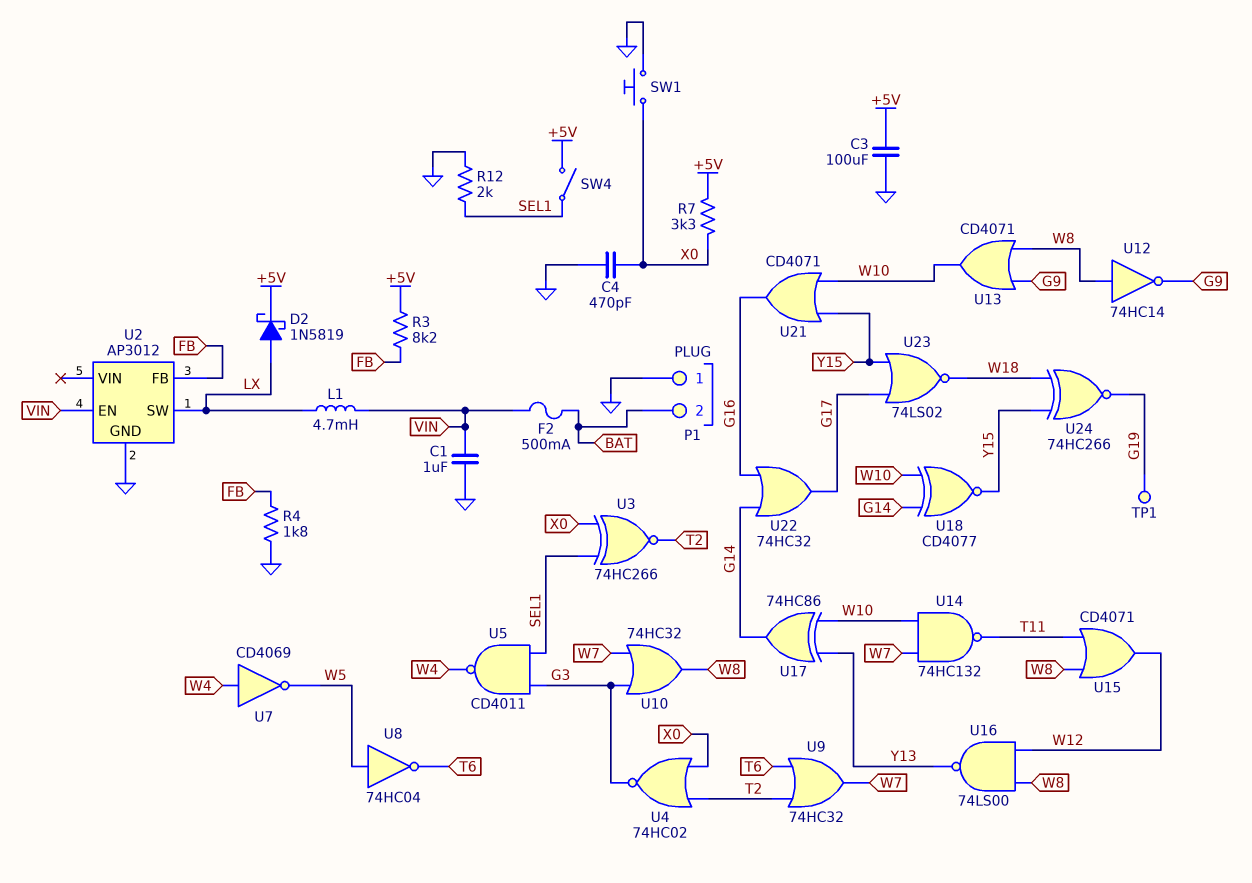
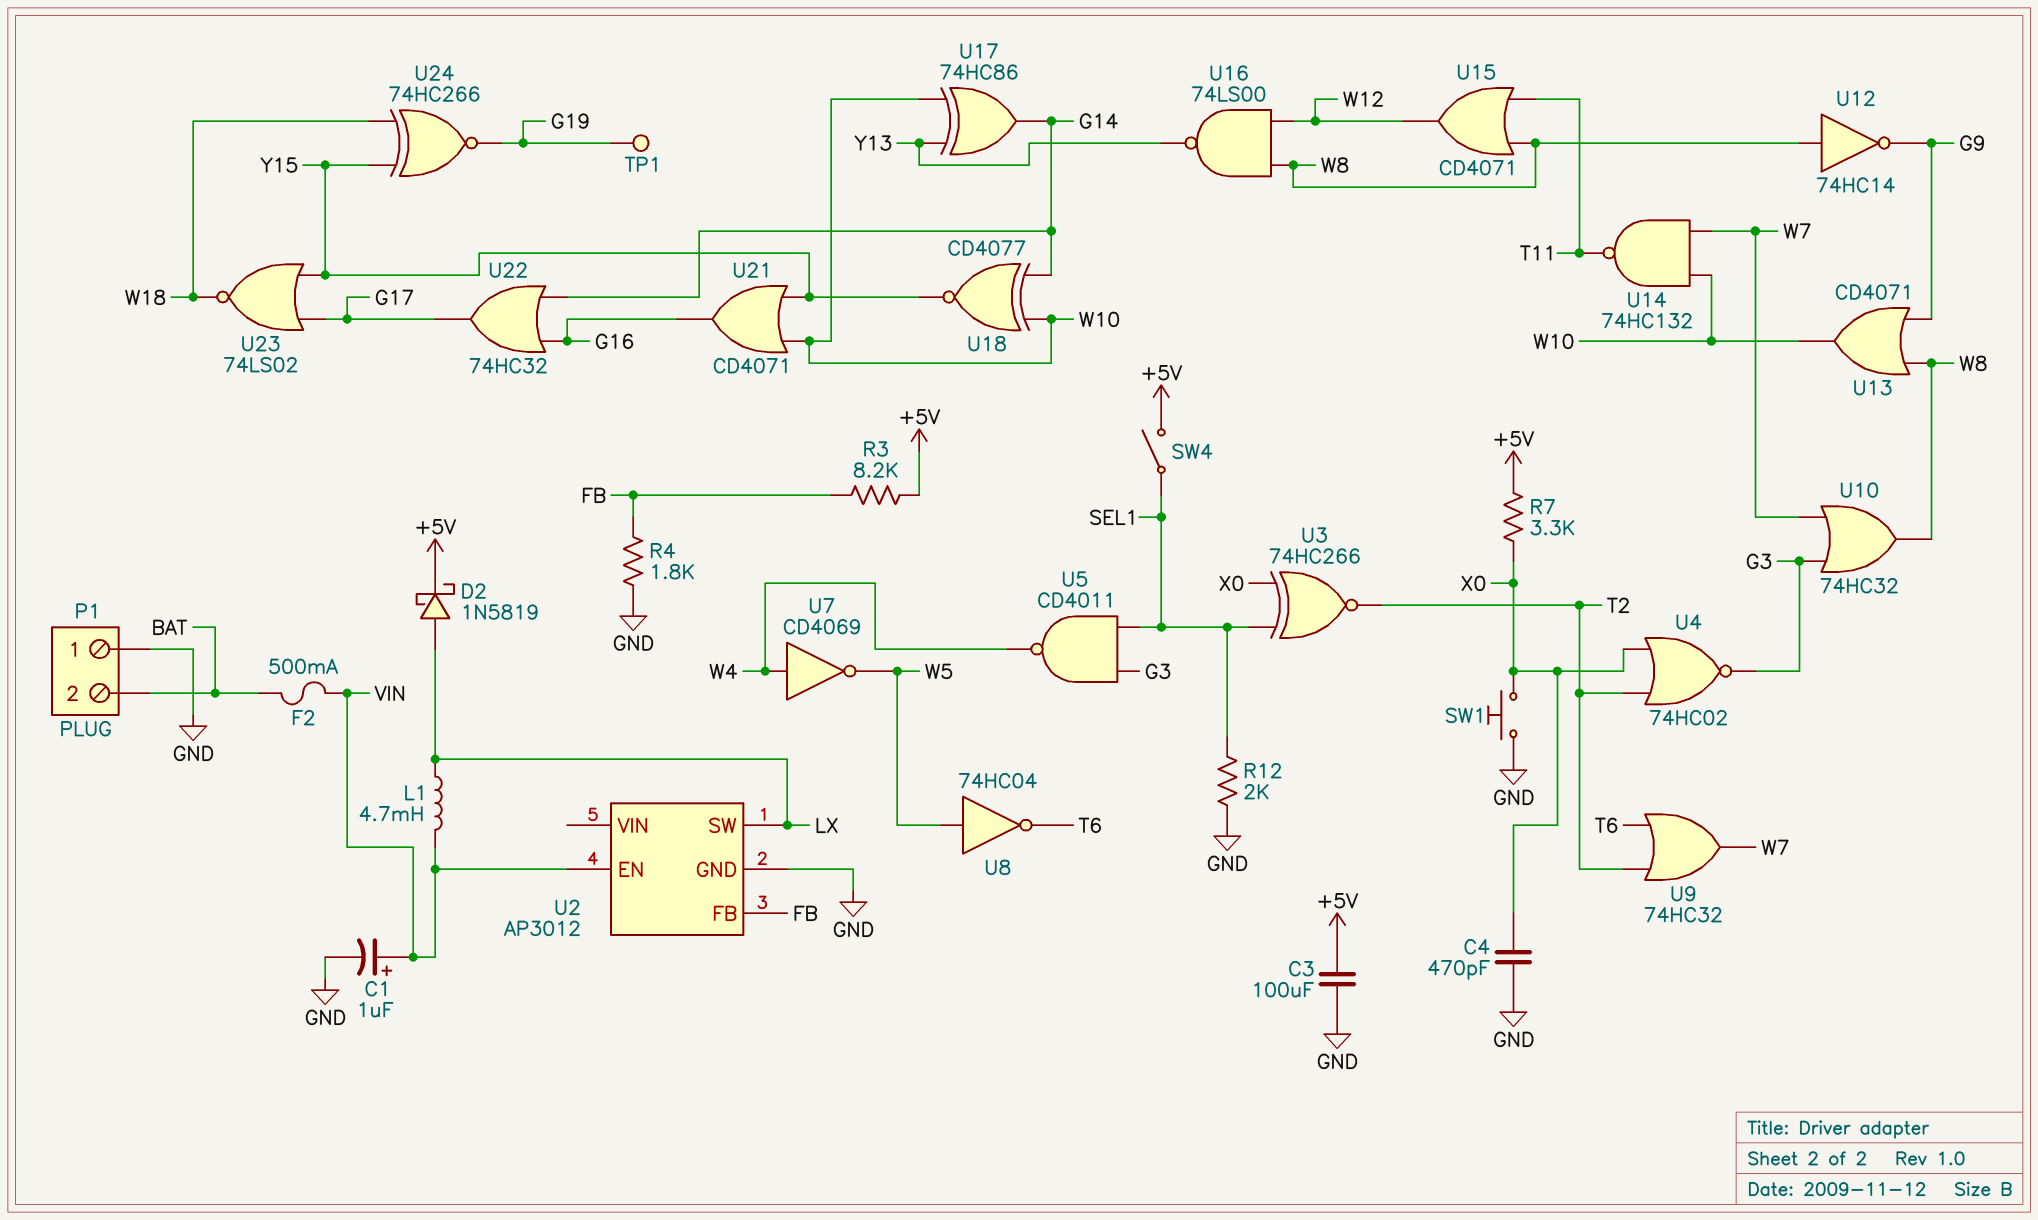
C1: 1uF (GND, VIN) -> 1uF (plus VIN, minus GND)

